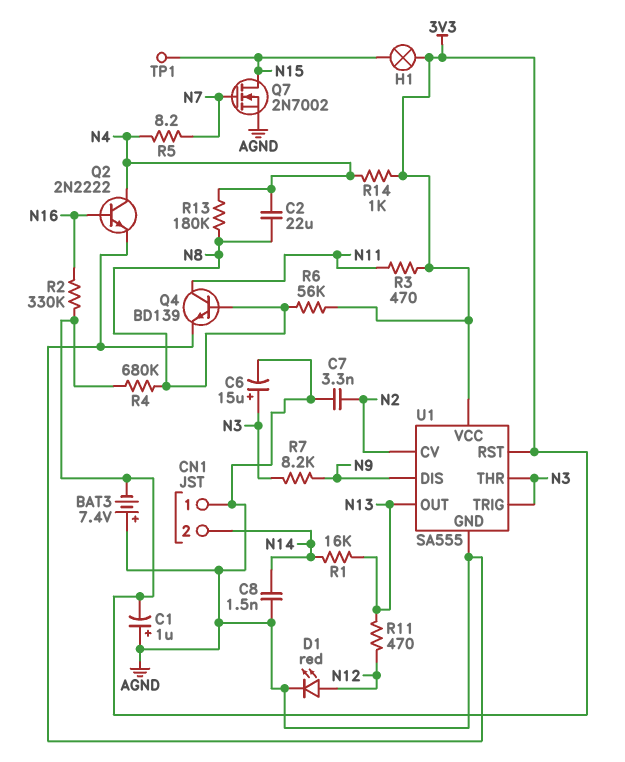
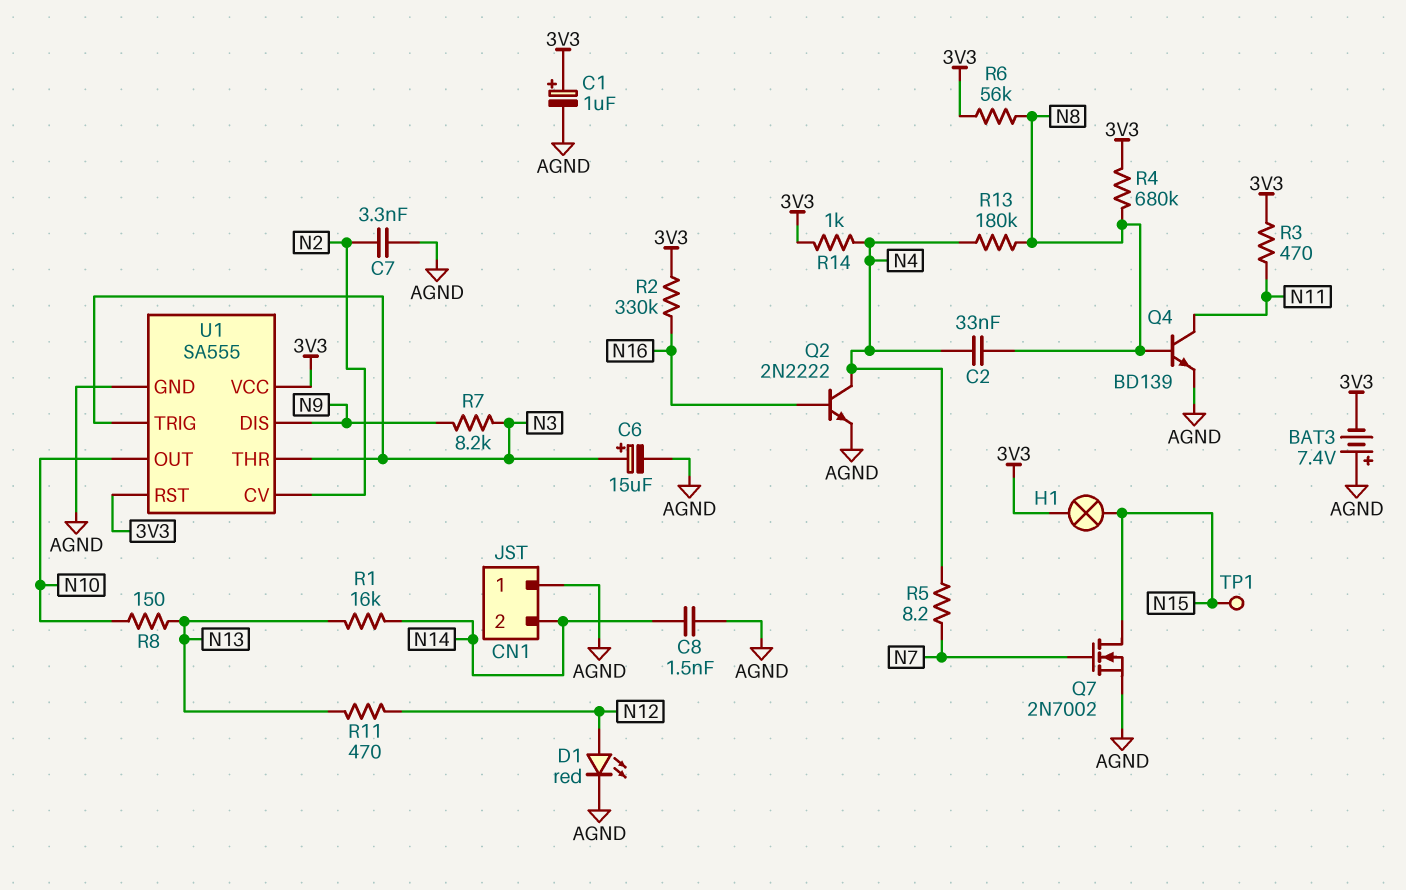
C1: 1uF (plus AGND, minus 3V3) -> 1uF (plus 3V3, minus AGND)
C2: 22uF (N4, N8) -> 33nF (N4, N8)
R8: none -> 150 (N10, N13)
U1 pin OUT: N13 -> N10

